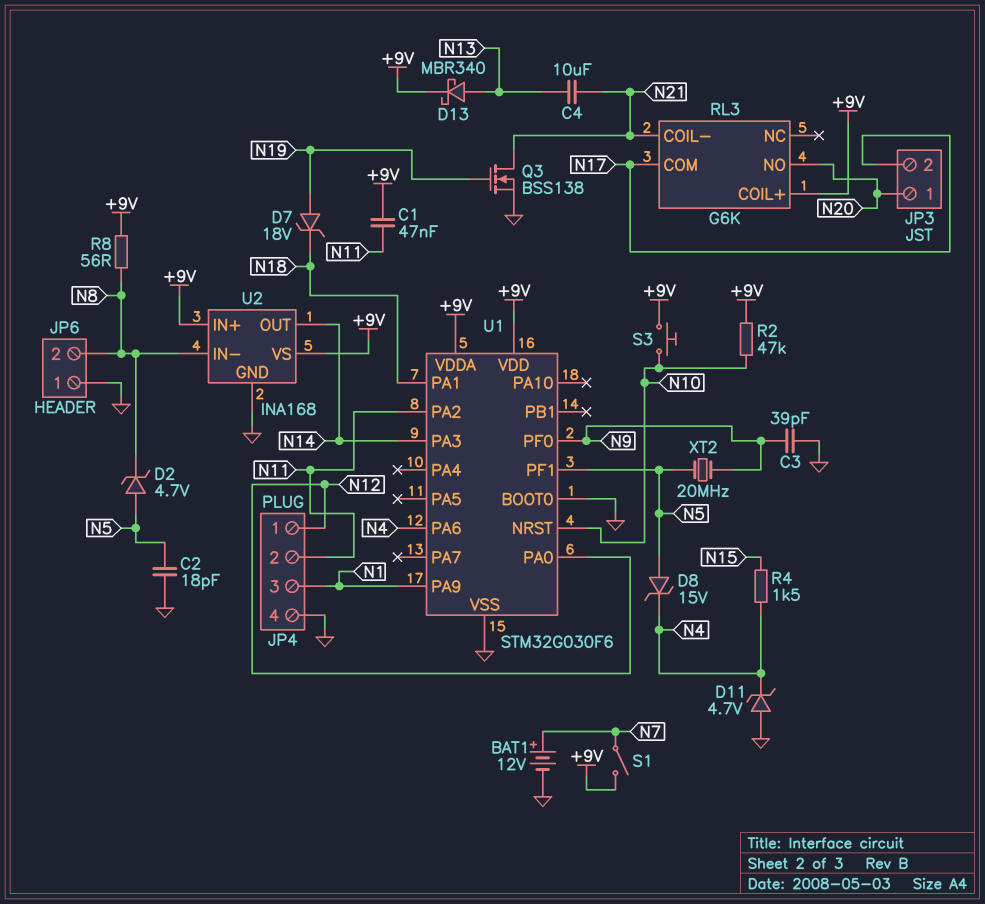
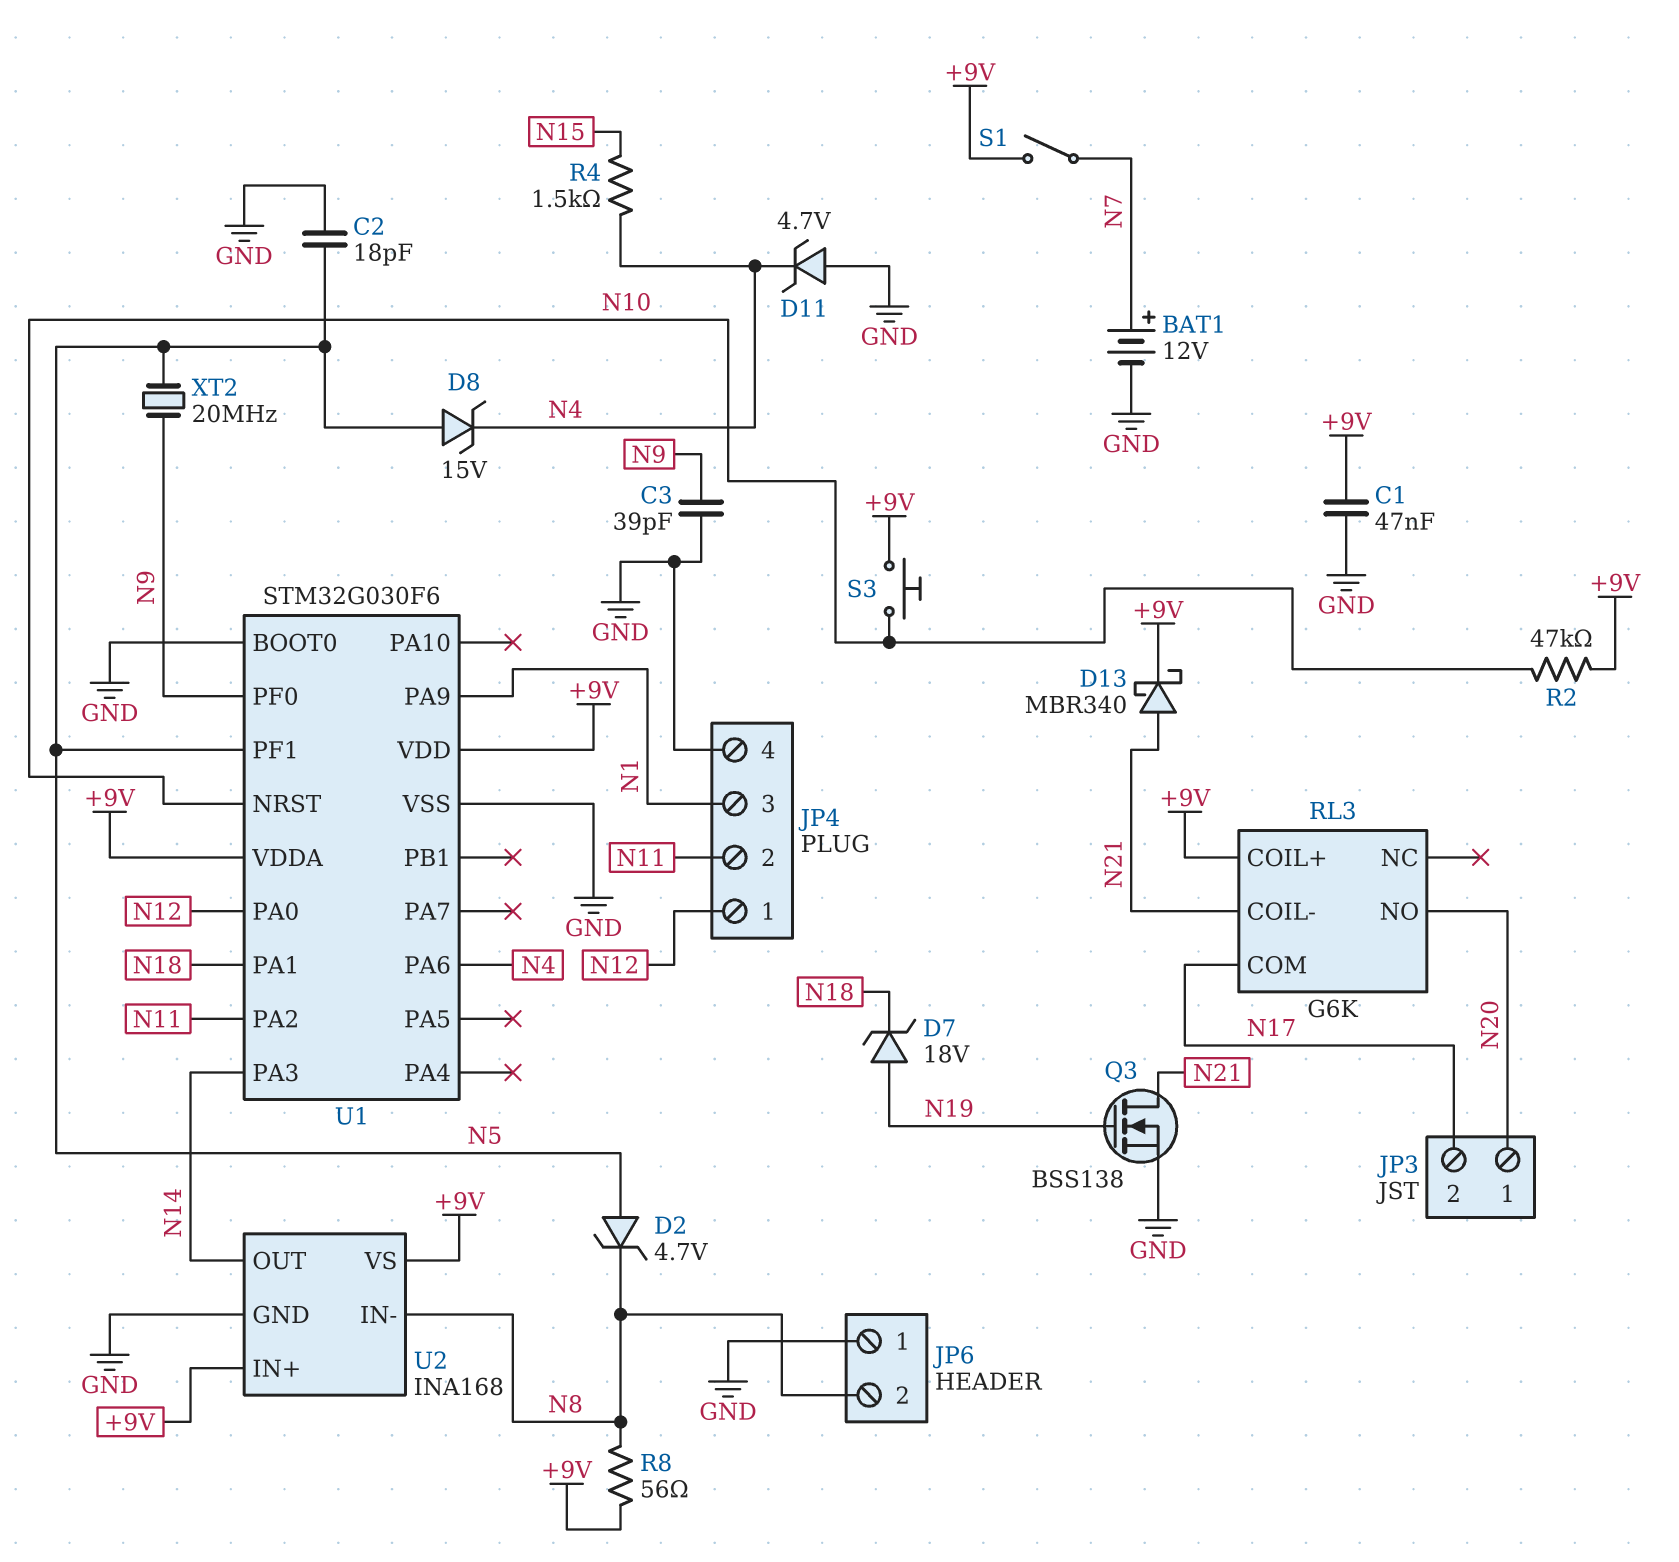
C1: 47nF (+9V, N11) -> 47nF (+9V, GND)
C4: 10uF (N13, N21) -> none
D13: schottky MBR340 (A N13, K +9V) -> schottky MBR340 (A N21, K +9V)

